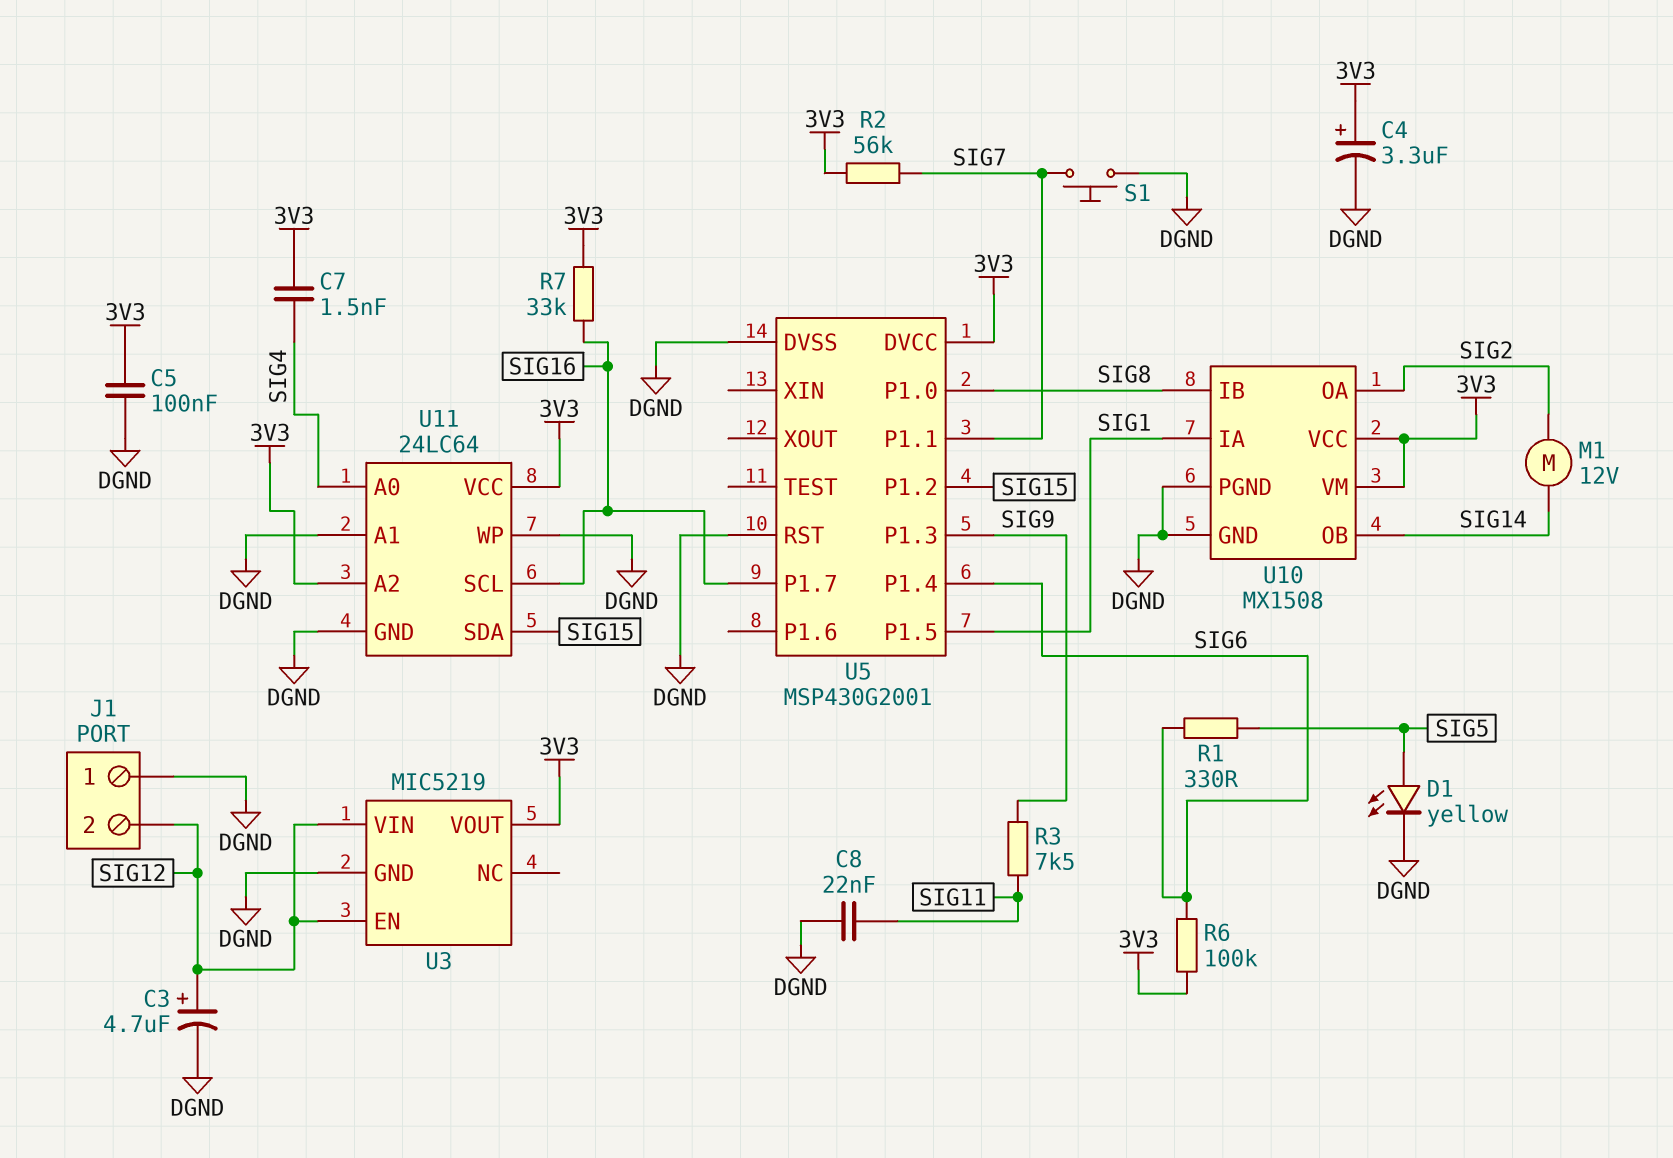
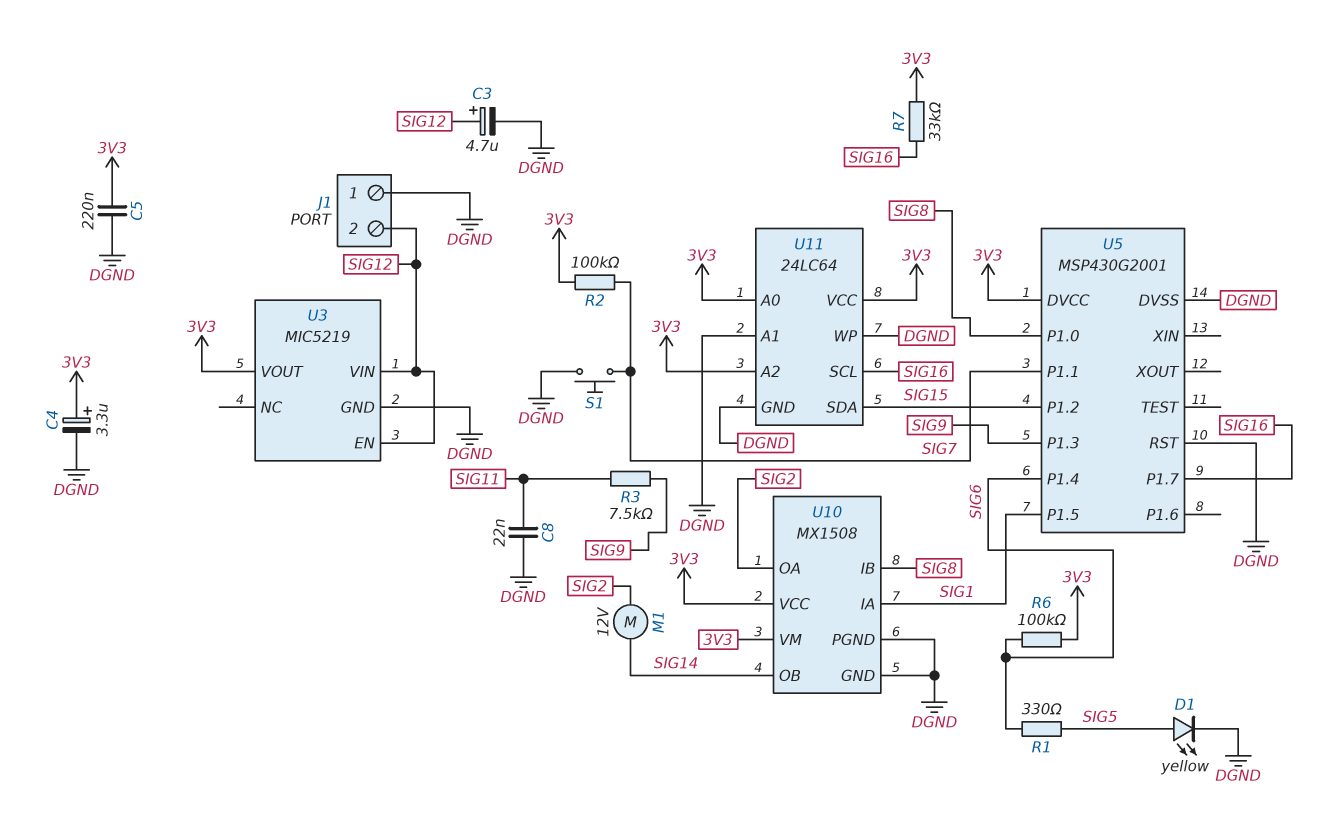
C5: 100nF (3V3, DGND) -> 220nF (3V3, DGND)
C7: 1.5nF (3V3, SIG4) -> none
R2: 56k (3V3, SIG7) -> 100k (3V3, SIG7)
U11 pin A0: SIG4 -> 3V3

